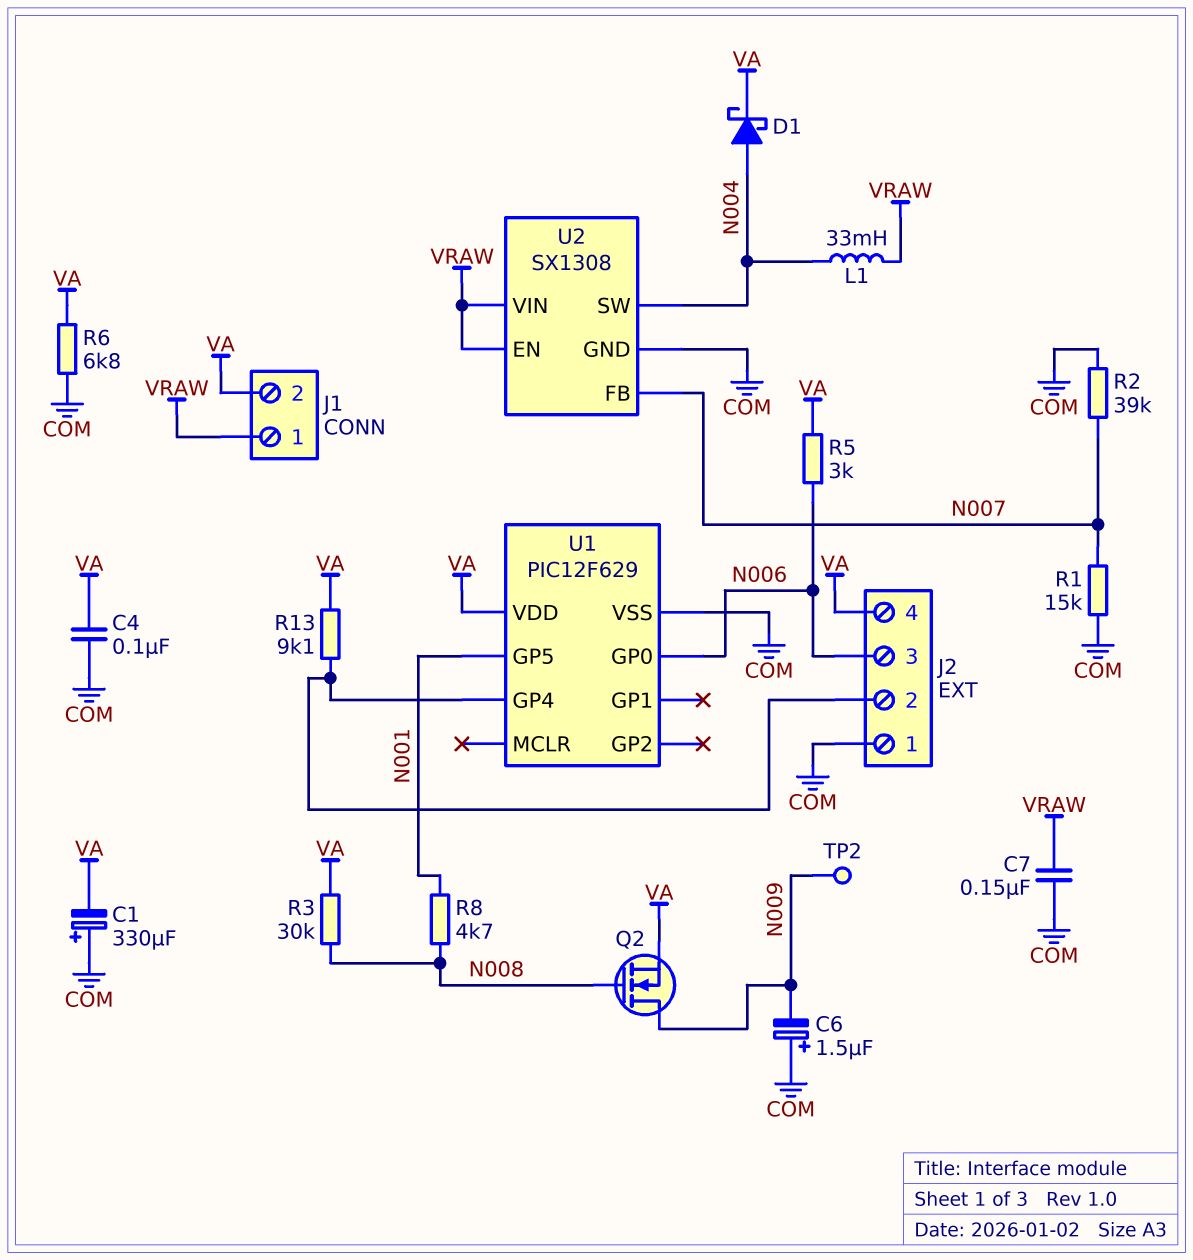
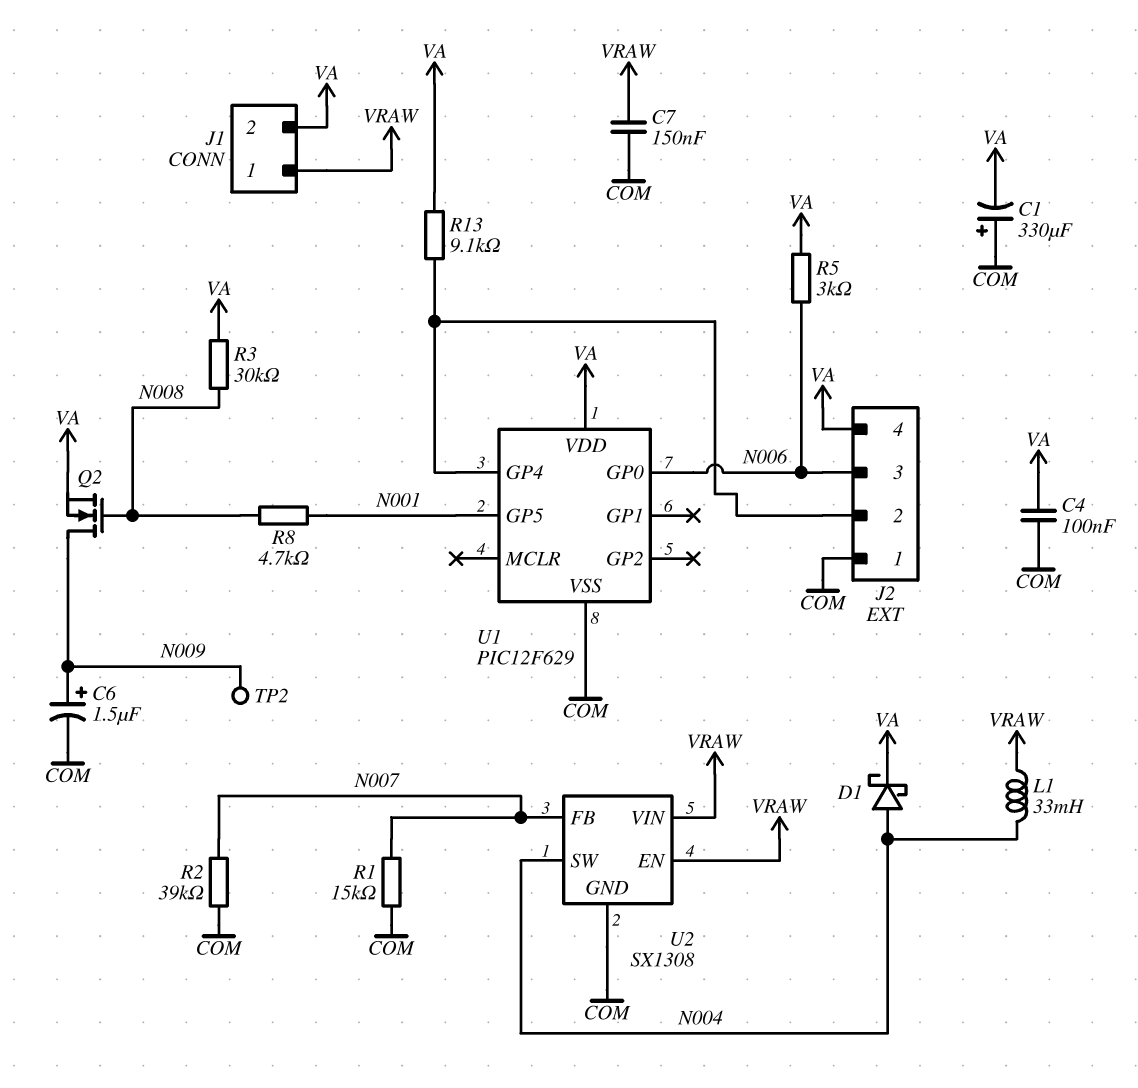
C6: 1.5uF (plus COM, minus N009) -> 1.5uF (plus N009, minus COM)
R6: 6.8k (COM, VA) -> none

